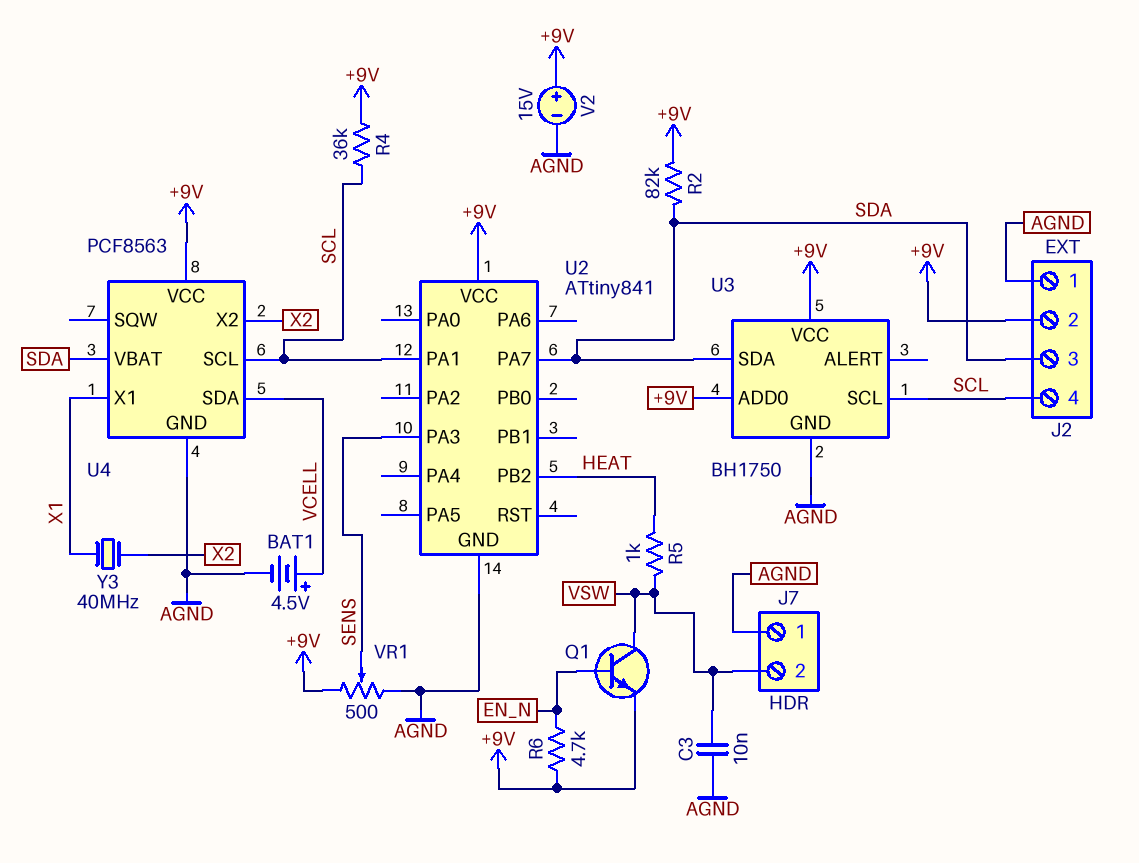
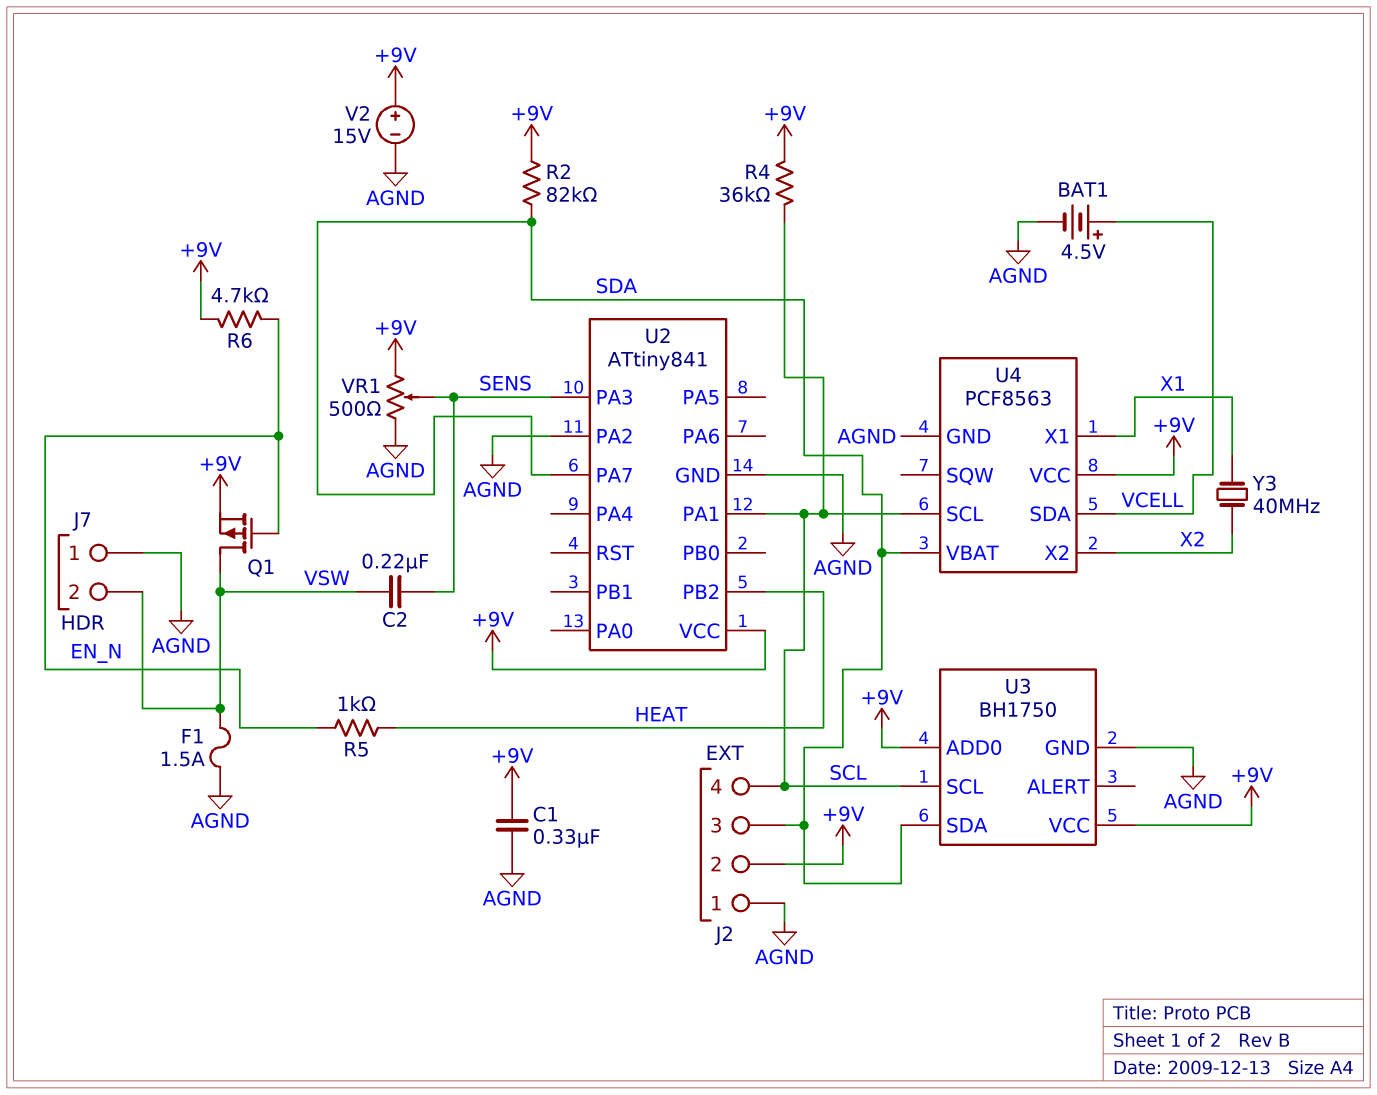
C1: none -> 330nF (+9V, AGND)
C2: none -> 220nF (SENS, VSW)
C3: 10nF (AGND, VSW) -> none
F1: none -> 1.5A (AGND, VSW)
Q1: NPN (B EN_N, C VSW, E +9V) -> PMOS (G EN_N, D VSW, S +9V)
R5: 1k (HEAT, VSW) -> 1k (EN_N, HEAT)
U2 pin PA2: none -> AGND

